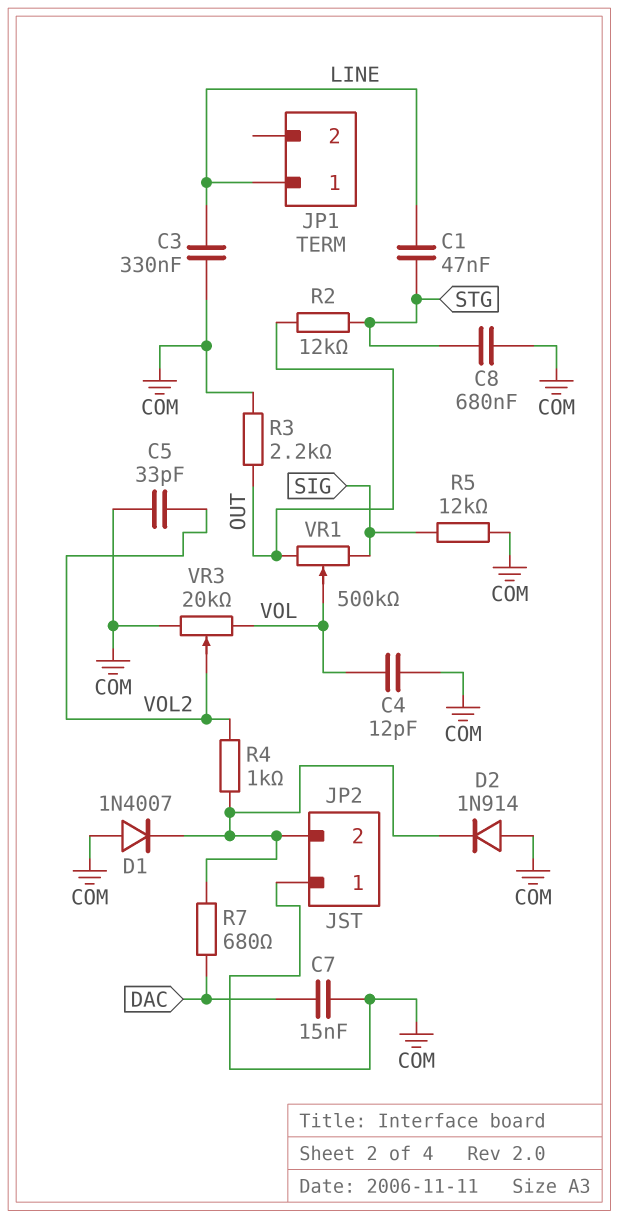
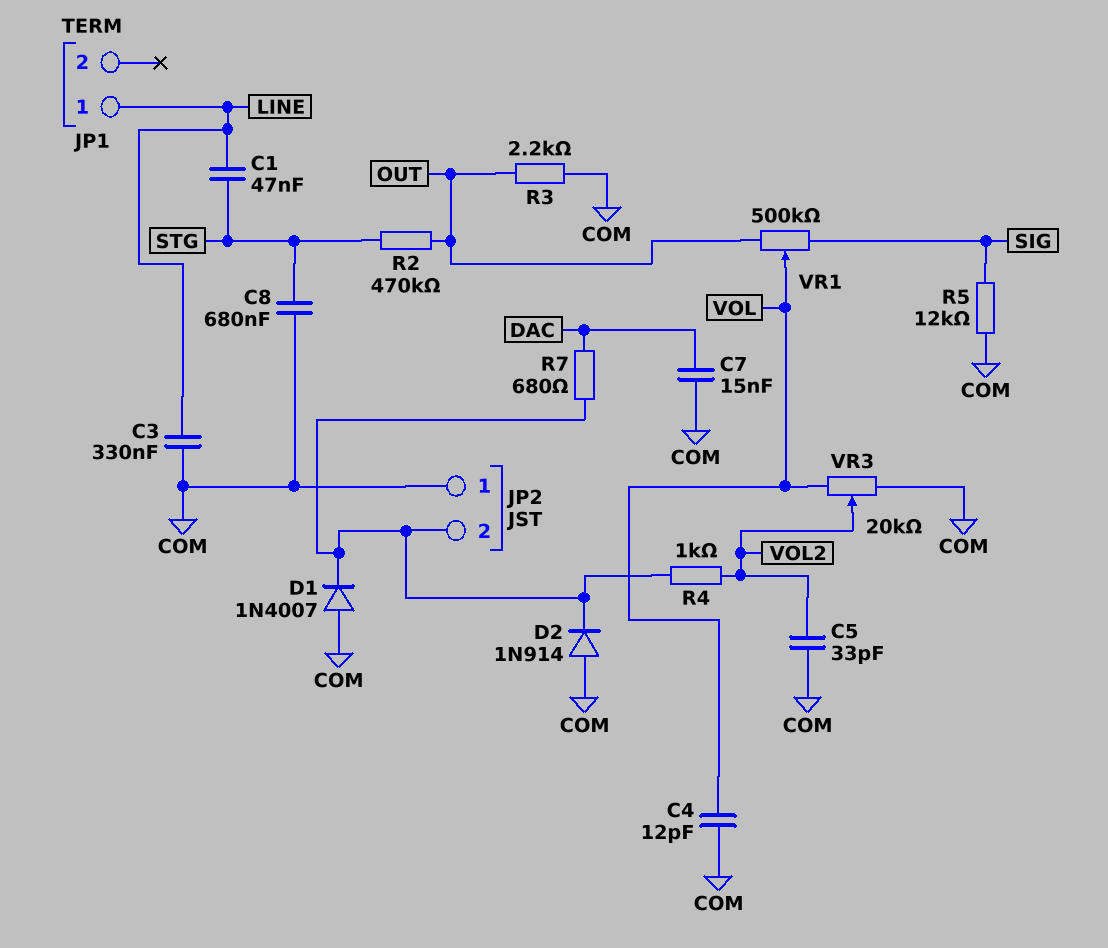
R2: 12k (OUT, STG) -> 470k (OUT, STG)

